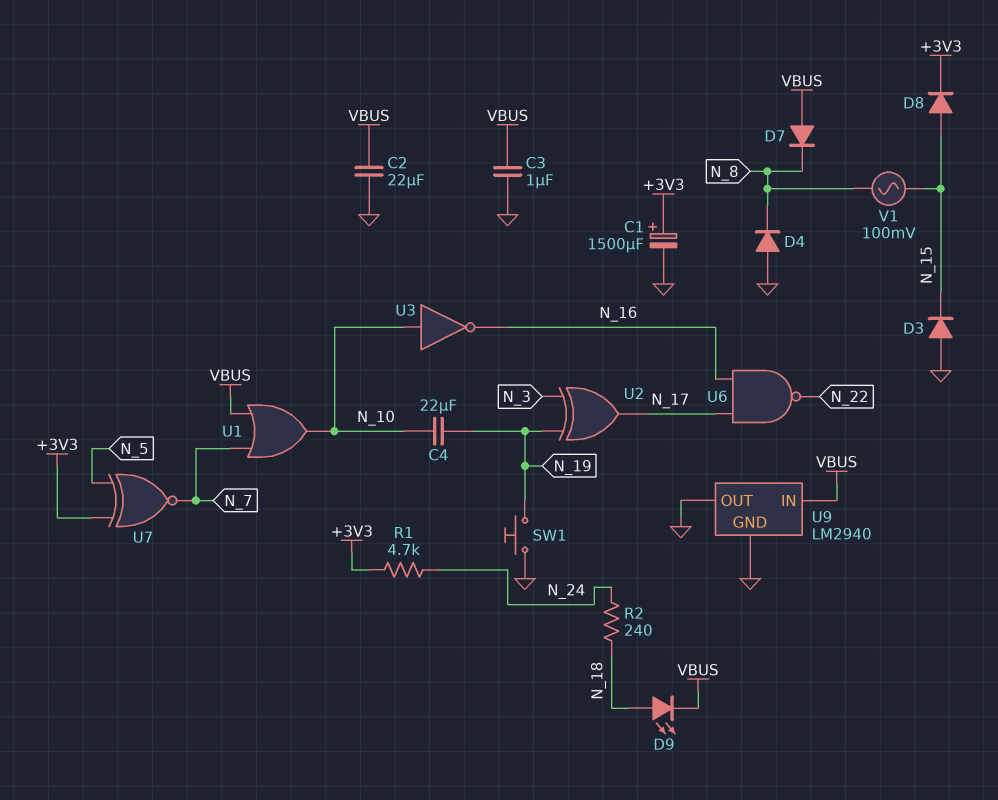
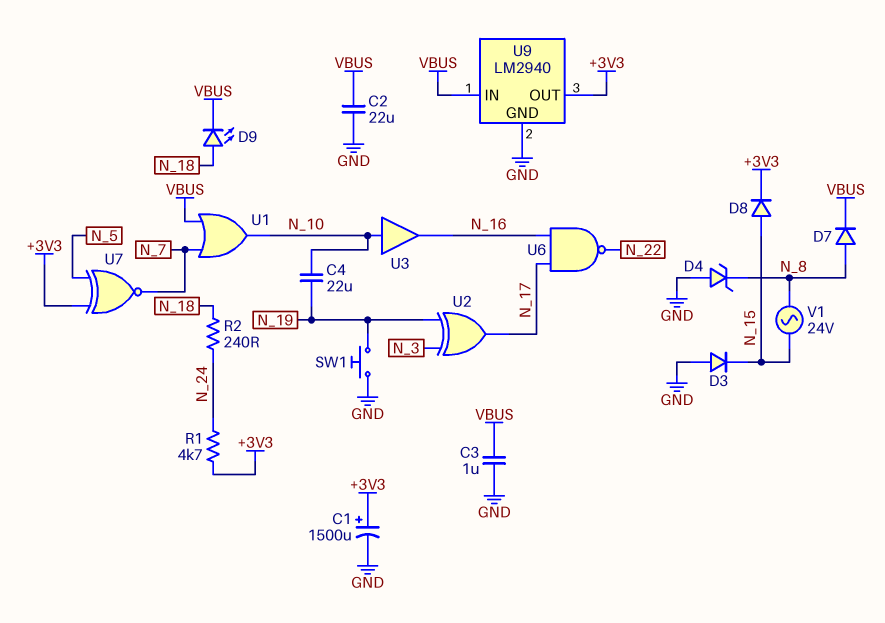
D4: diode (A GND, K N_8) -> zener (A GND, K N_8)
D7: diode (A VBUS, K N_8) -> diode (A N_8, K VBUS)
U3: NOT (in N_10, out N_16) -> buffer (in N_10, out N_16)
U9 pin OUT: GND -> +3V3
V1: AC 100mV (N_8, N_15) -> AC 24V (N_8, N_15)

